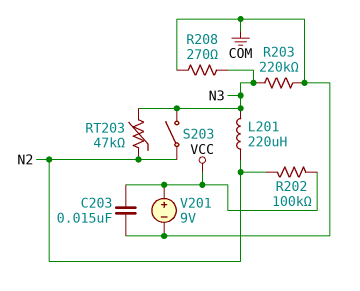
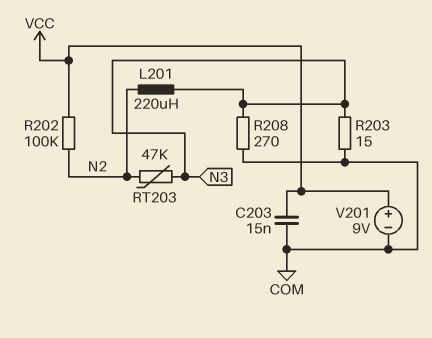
R203: 220k (COM, N3) -> 15 (COM, N3)
S203: switch (N2, N3) -> none

